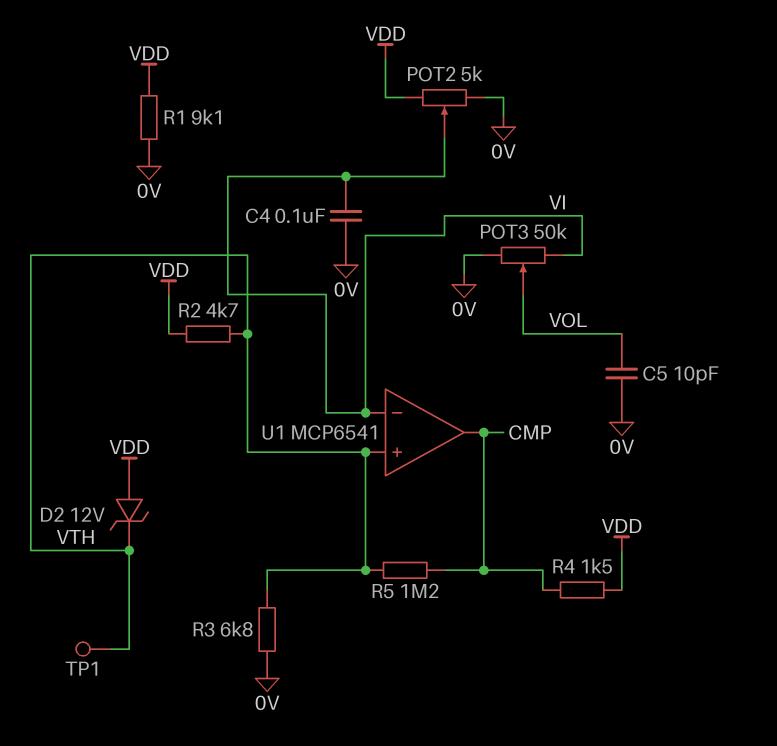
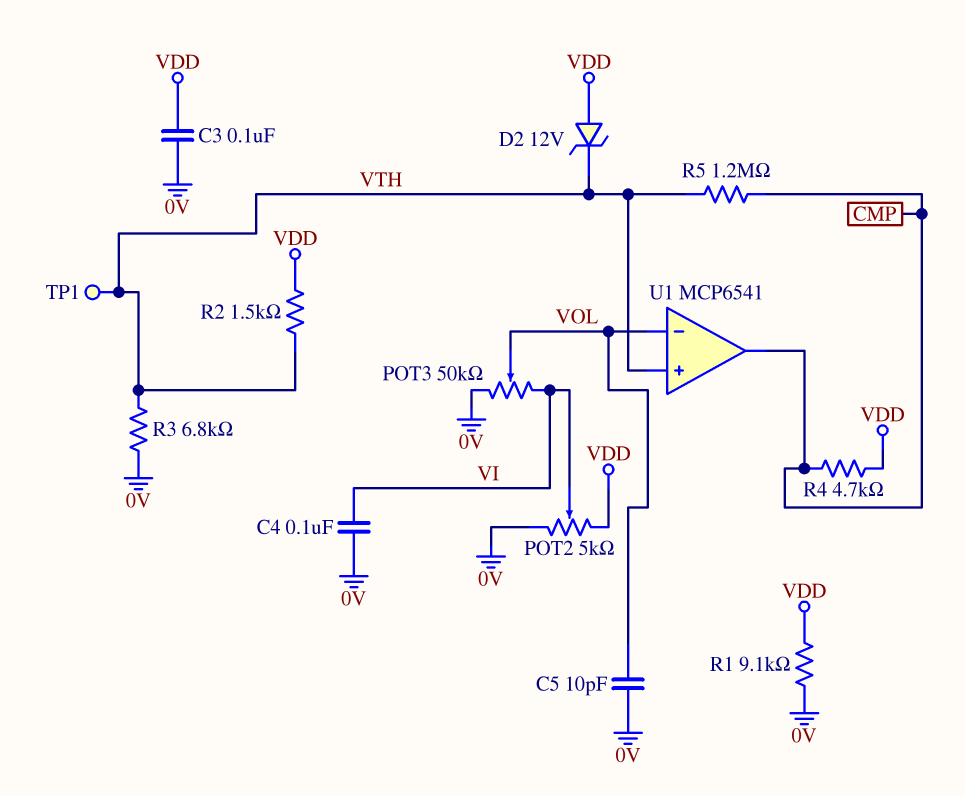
C3: none -> 100nF (0V, VDD)
R2: 4.7k (VDD, VTH) -> 1.5k (VDD, VTH)
R4: 1.5k (CMP, VDD) -> 4.7k (CMP, VDD)
U1 pin in-: VI -> VOL

